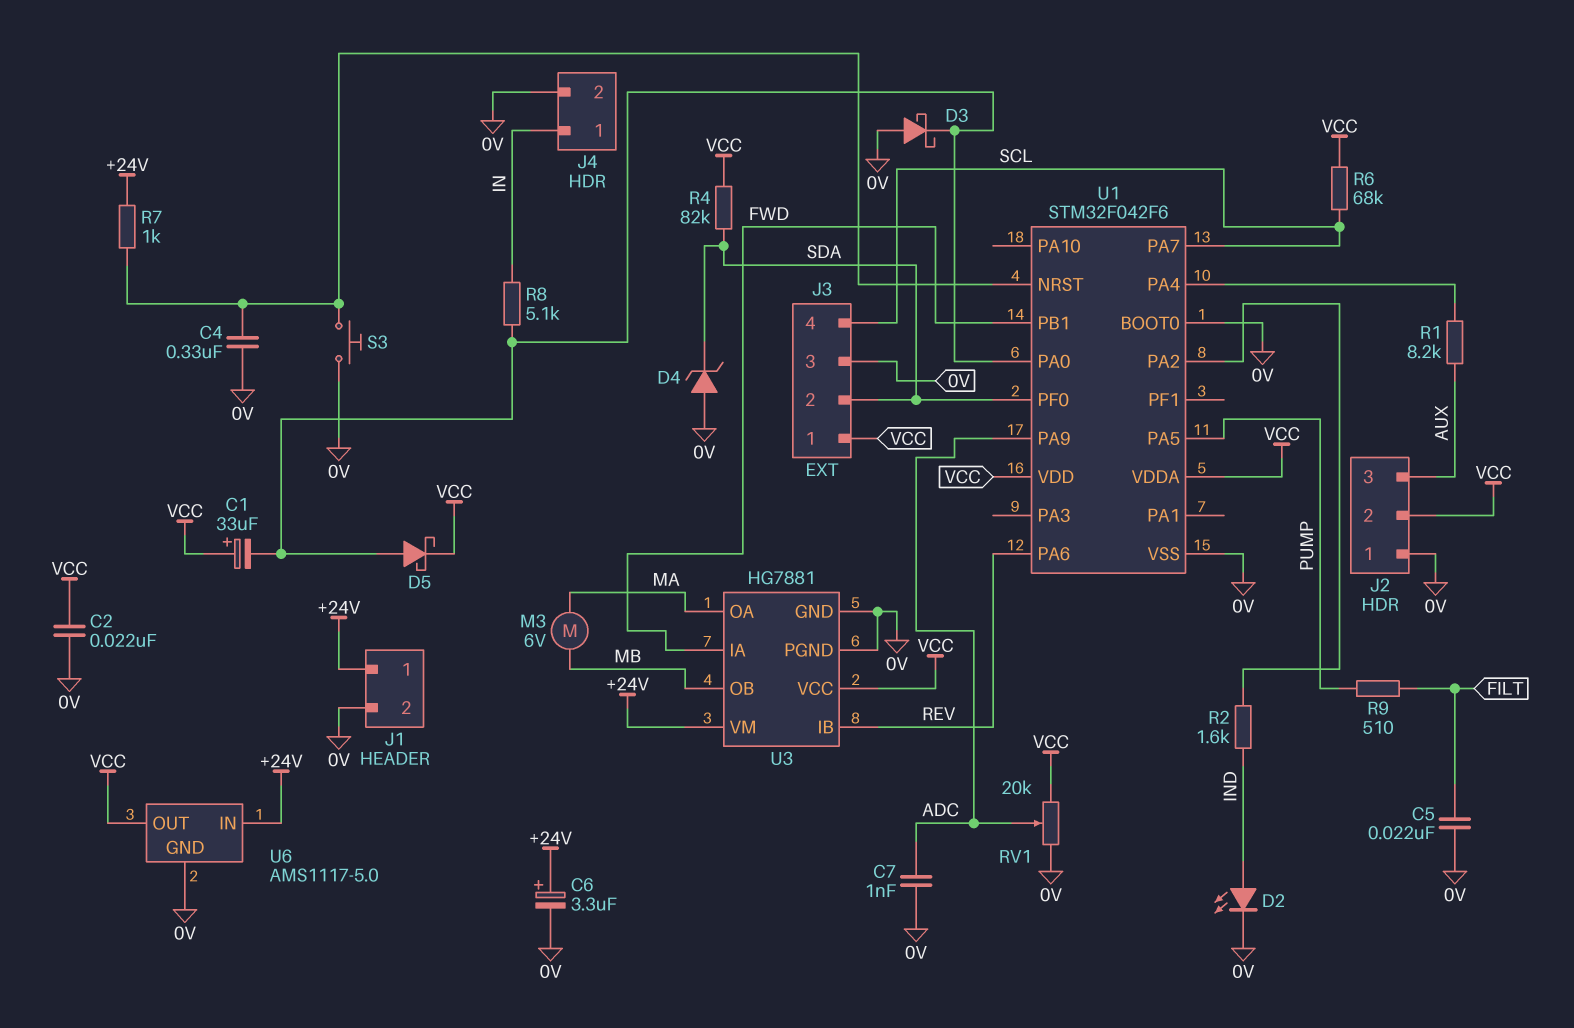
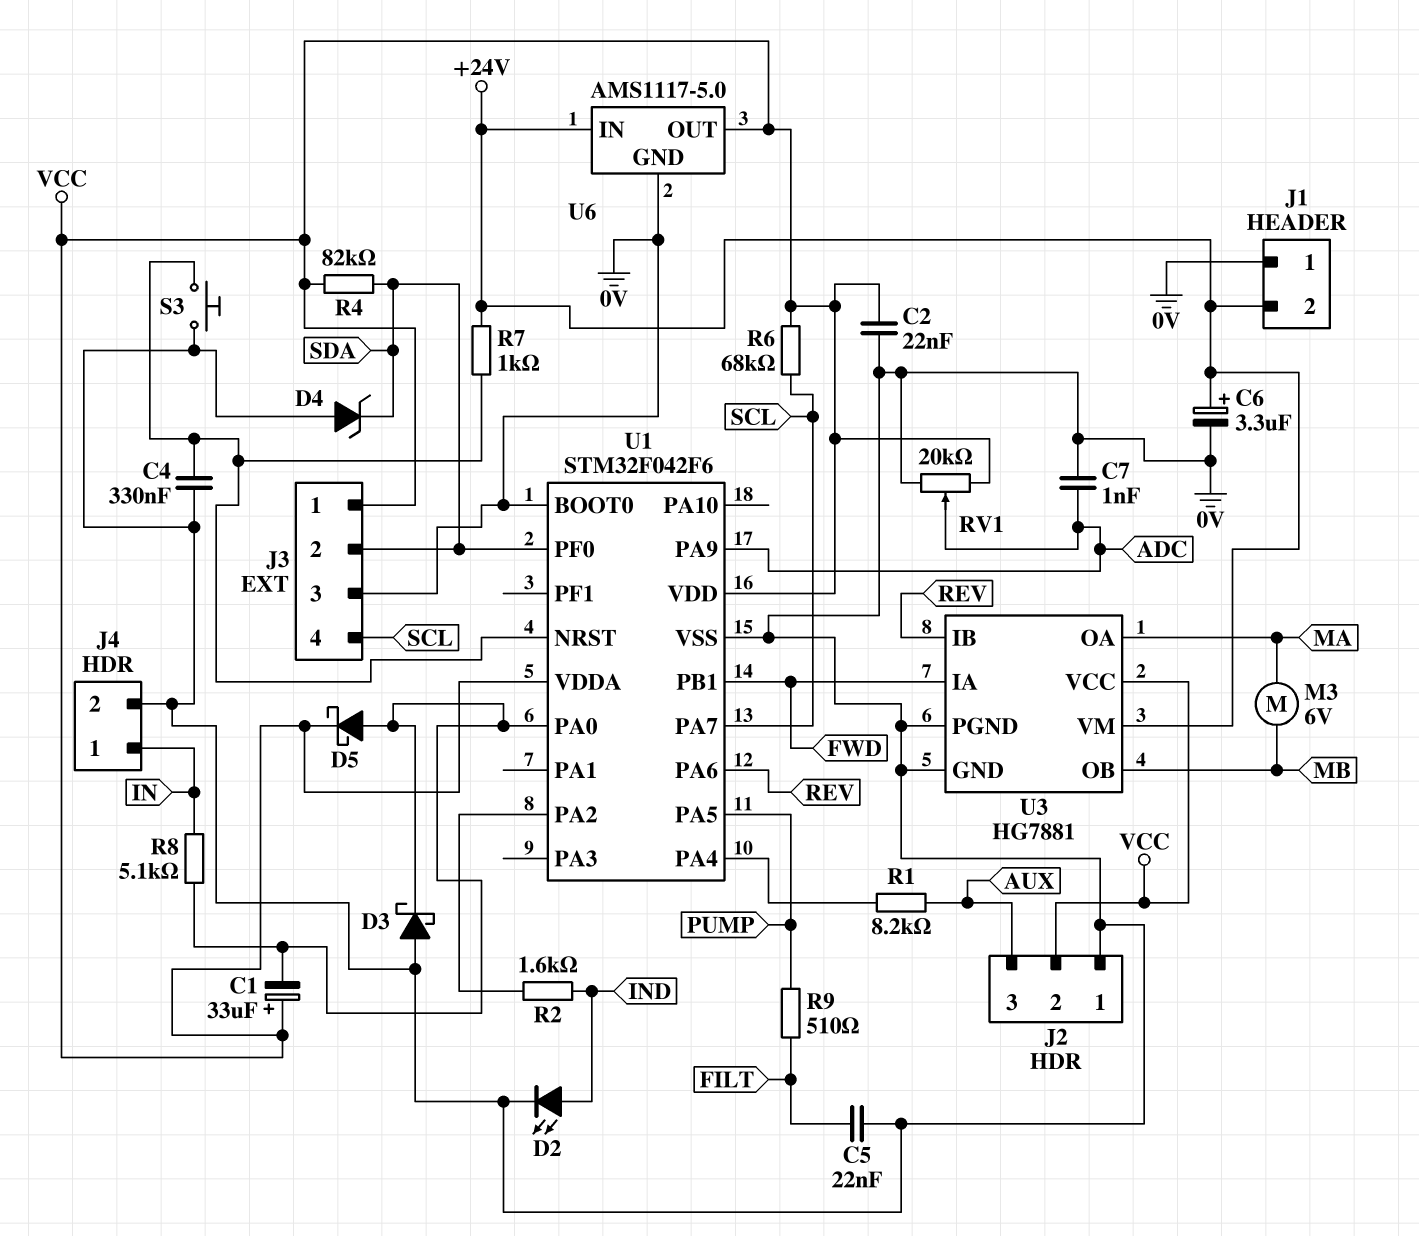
J1 pin 1: +24V -> 0V
J1 pin 2: 0V -> +24V

